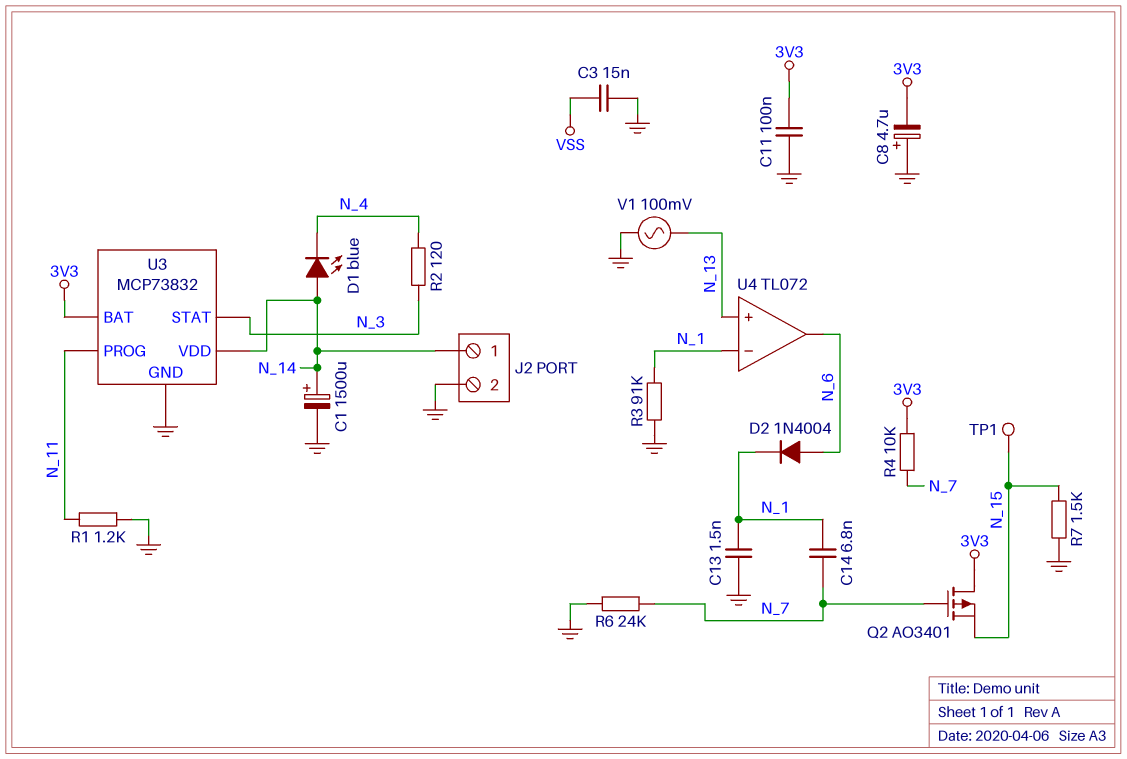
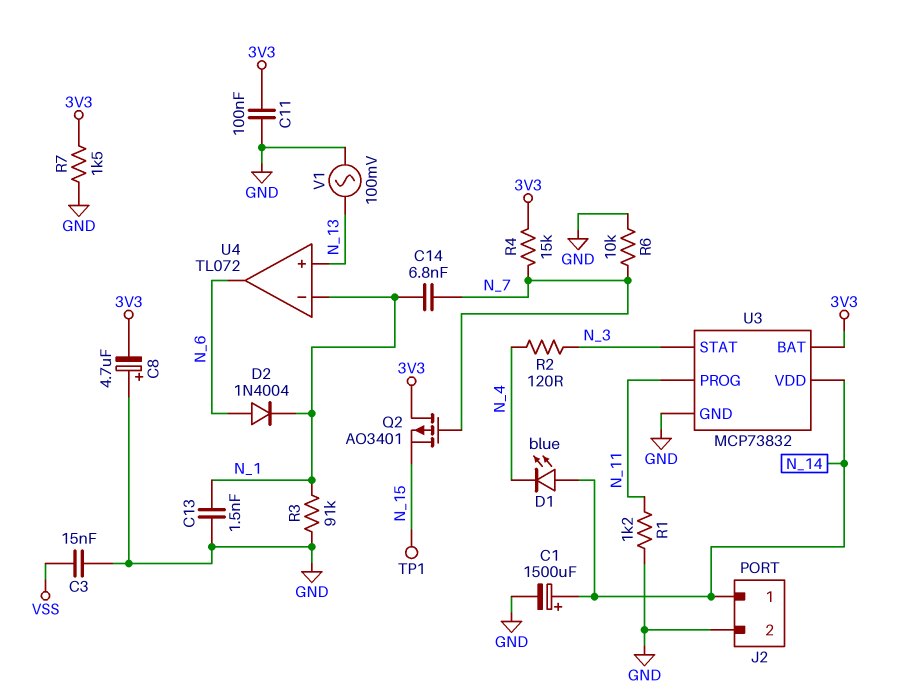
R4: 10k (3V3, N_7) -> 15k (3V3, N_7)
R6: 24k (GND, N_7) -> 10k (GND, N_7)
R7: 1.5k (GND, N_15) -> 1.5k (3V3, GND)

